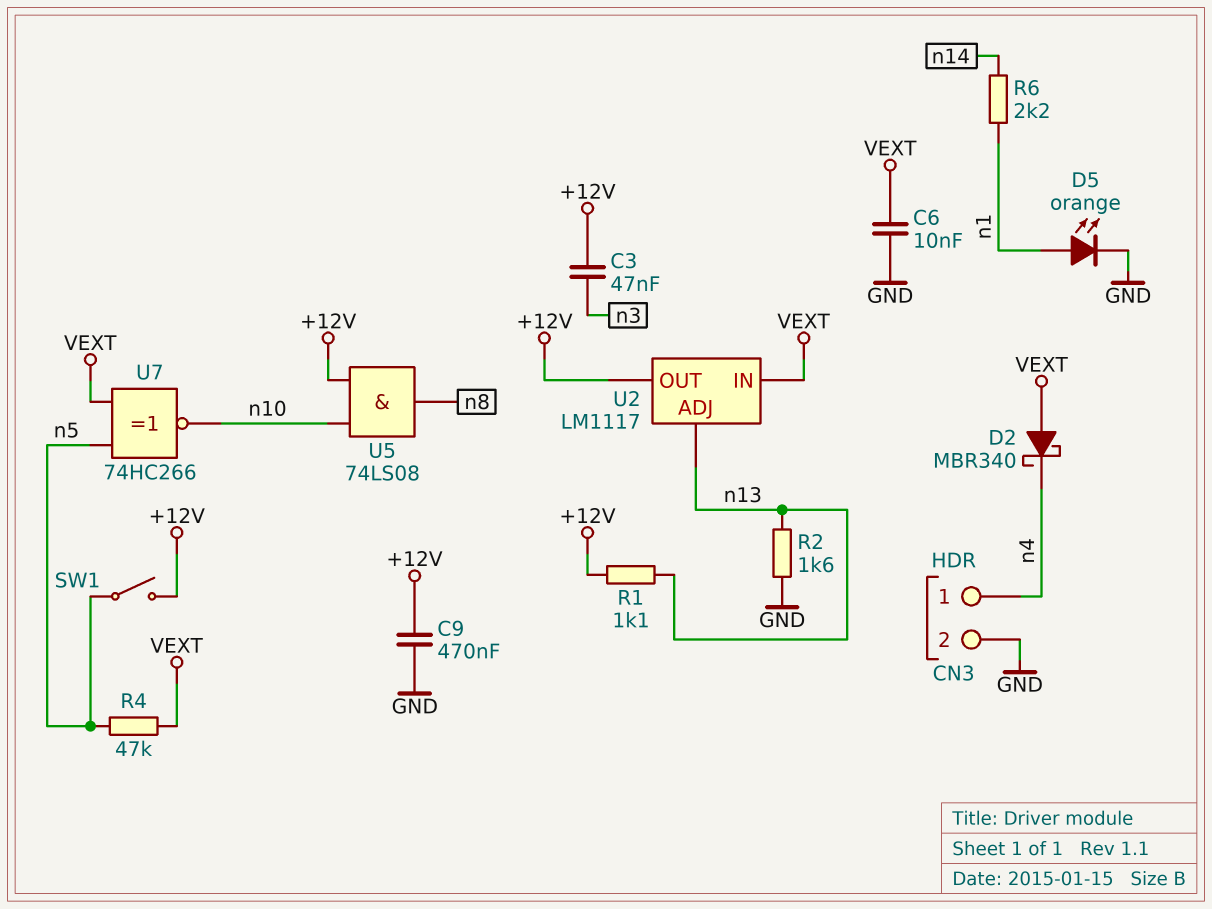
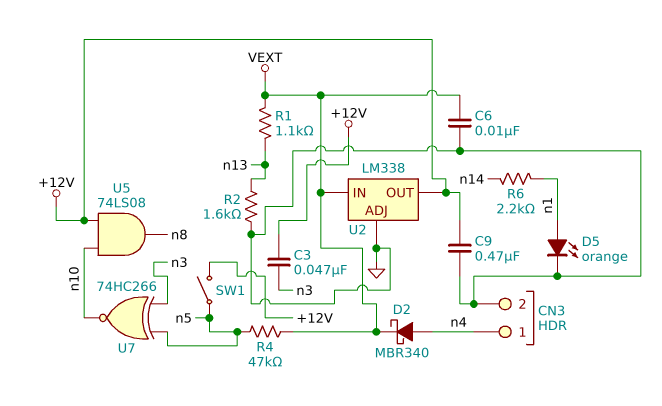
D2: schottky MBR340 (A VEXT, K n4) -> schottky MBR340 (A n4, K VEXT)
R1: 1.1k (+12V, n13) -> 1.1k (VEXT, n13)
U2: LM1117 -> LM338
U2 pin ADJ: n13 -> GND
U7: XNOR 74HC266 (in VEXT, in n5, out n10) -> XNOR 74HC266 (in n3, in n5, out n10)

